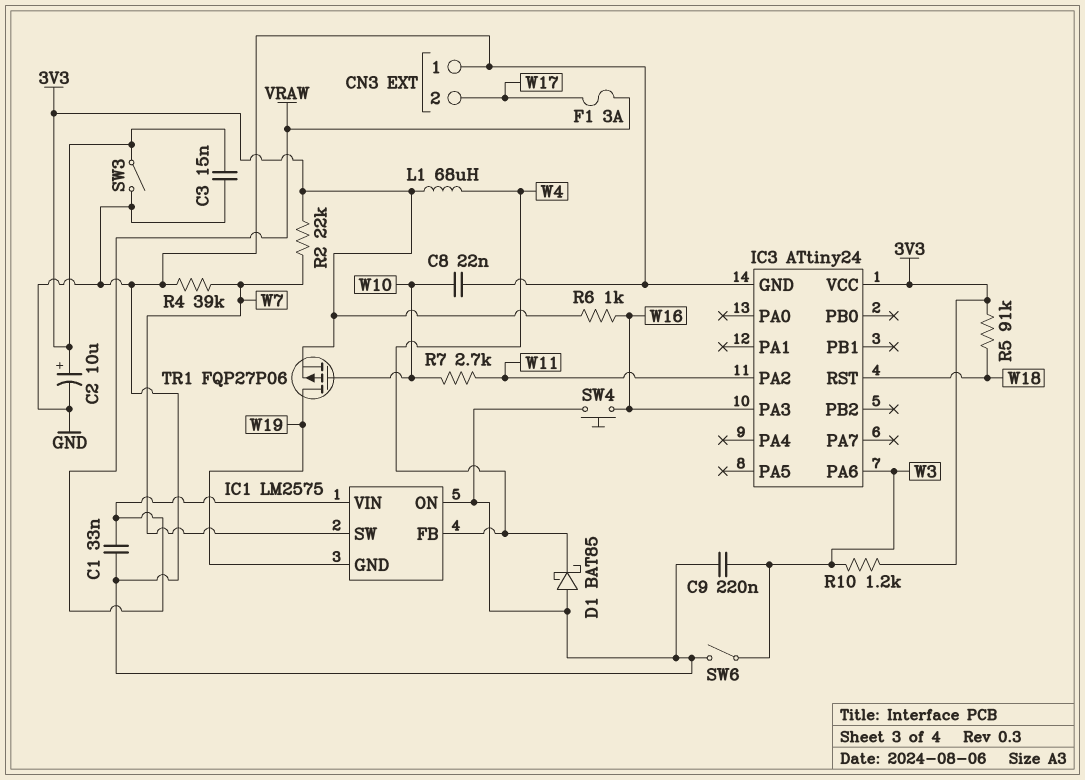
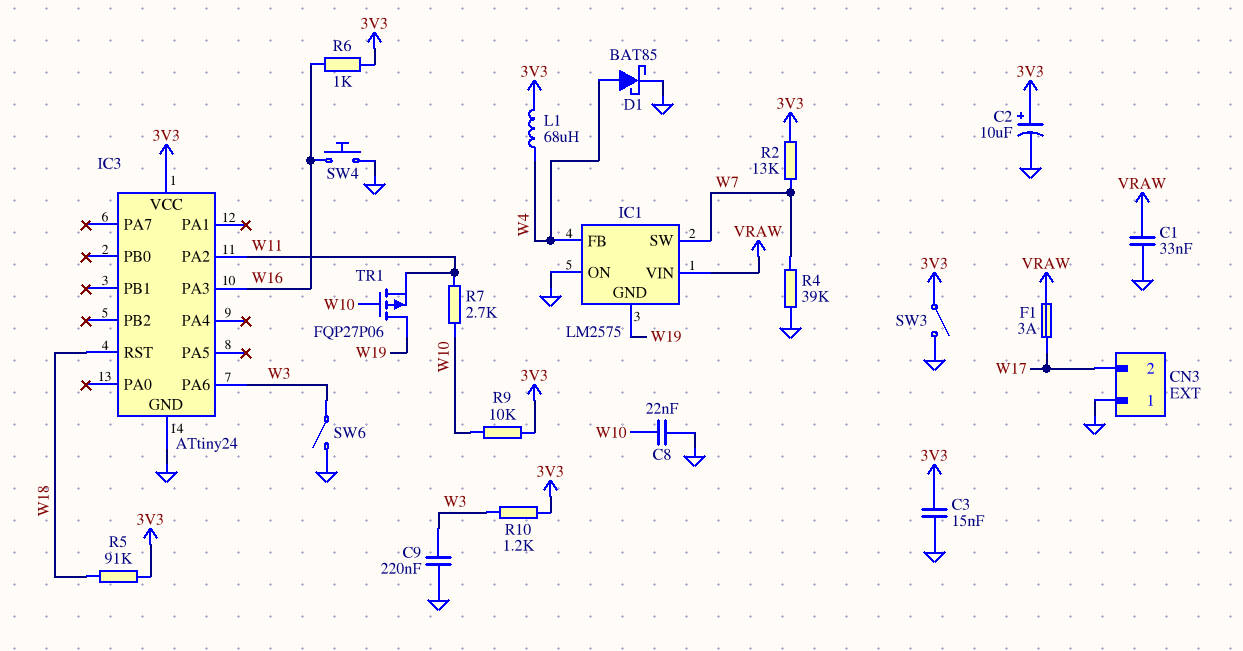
D1: schottky BAT85 (A GND, K W4) -> schottky BAT85 (A W4, K GND)
R2: 22k (3V3, W7) -> 13k (3V3, W7)
R9: none -> 10k (3V3, W10)
TR1: PMOS FQP27P06 (G W10, D W19, S 3V3) -> PMOS FQP27P06 (G W10, D W19, S W11)

